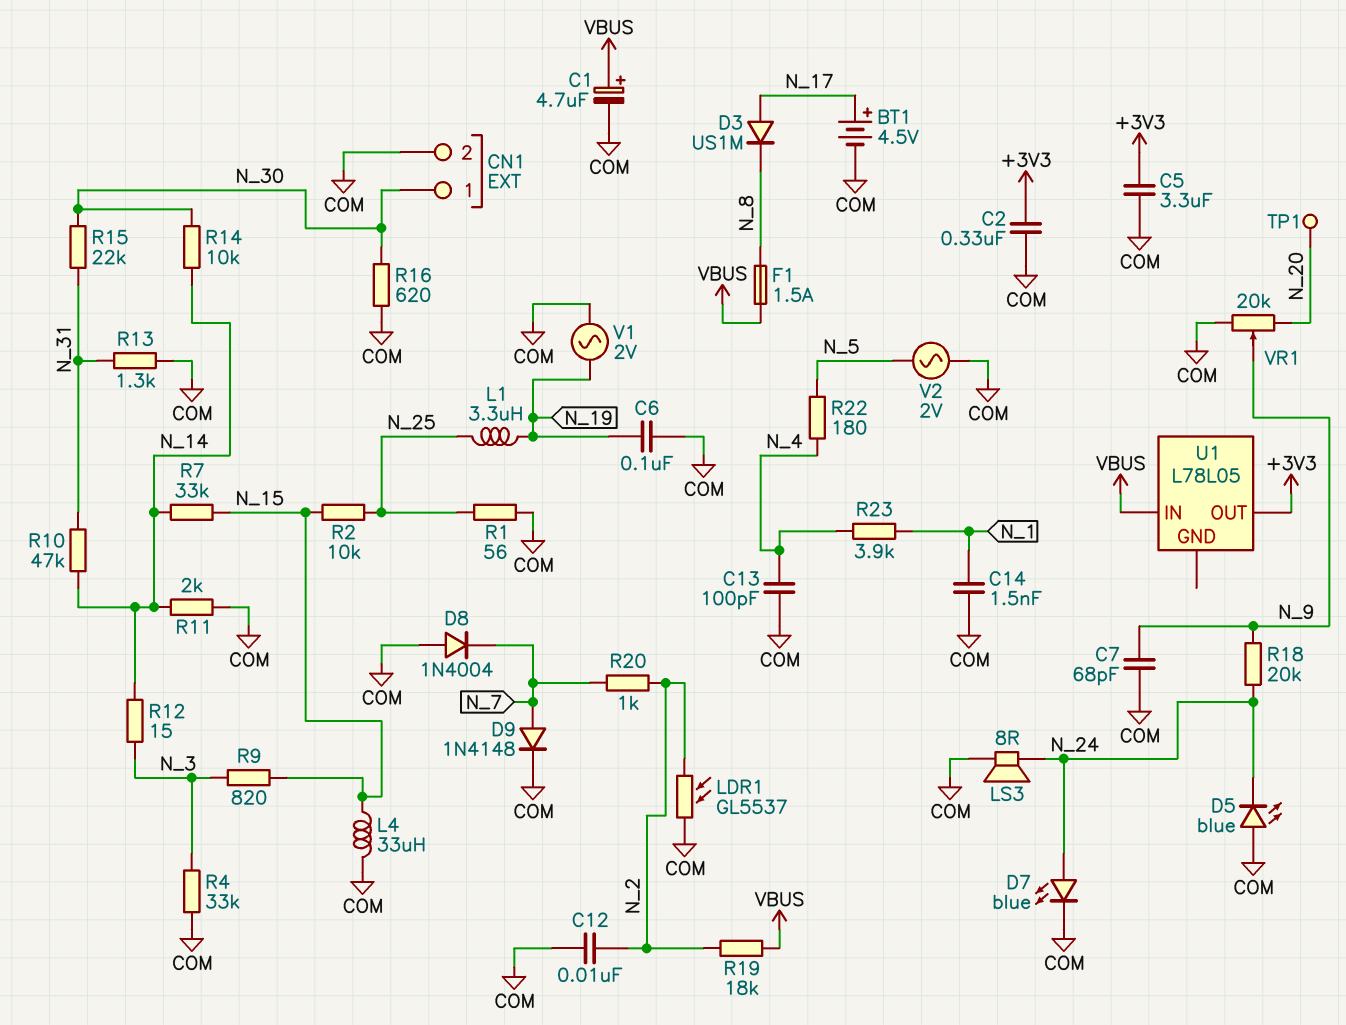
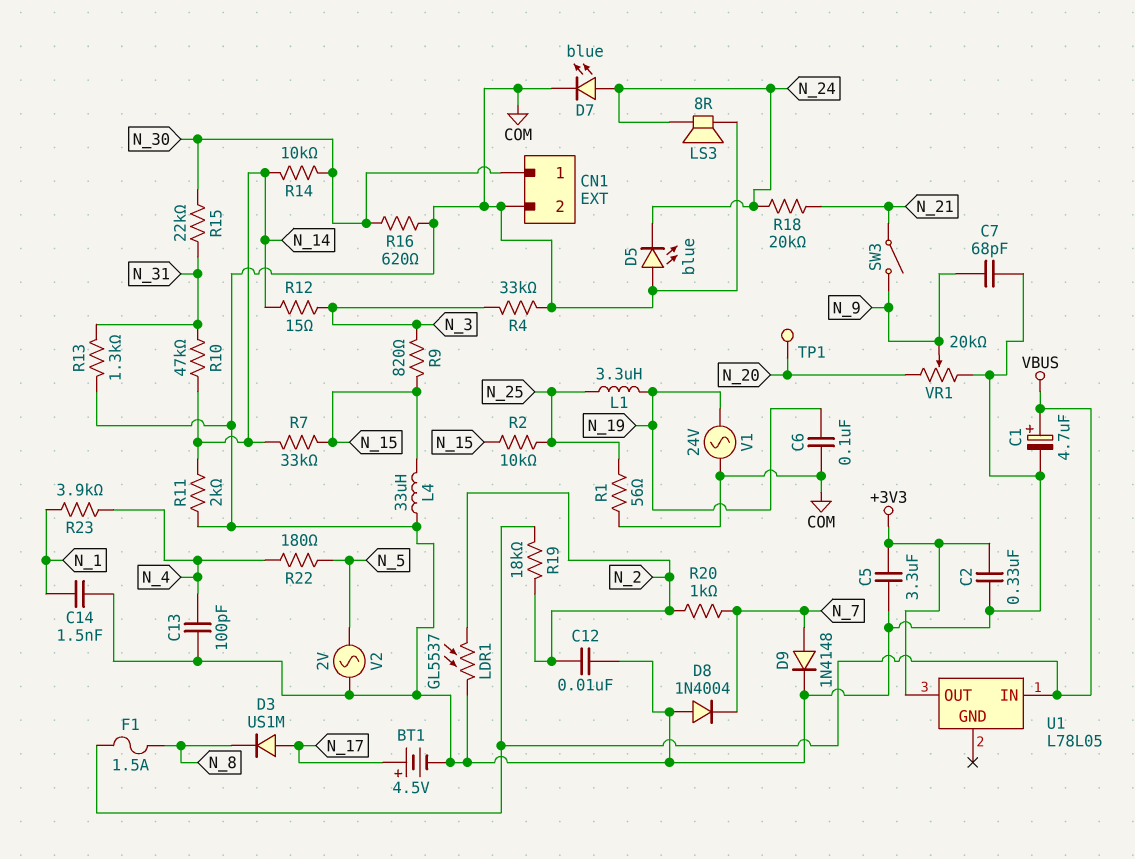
R18: 20k (N_9, N_24) -> 20k (N_21, N_24)
SW3: none -> switch (N_9, N_21)
V1: AC 2V (COM, N_19) -> AC 24V (COM, N_19)

